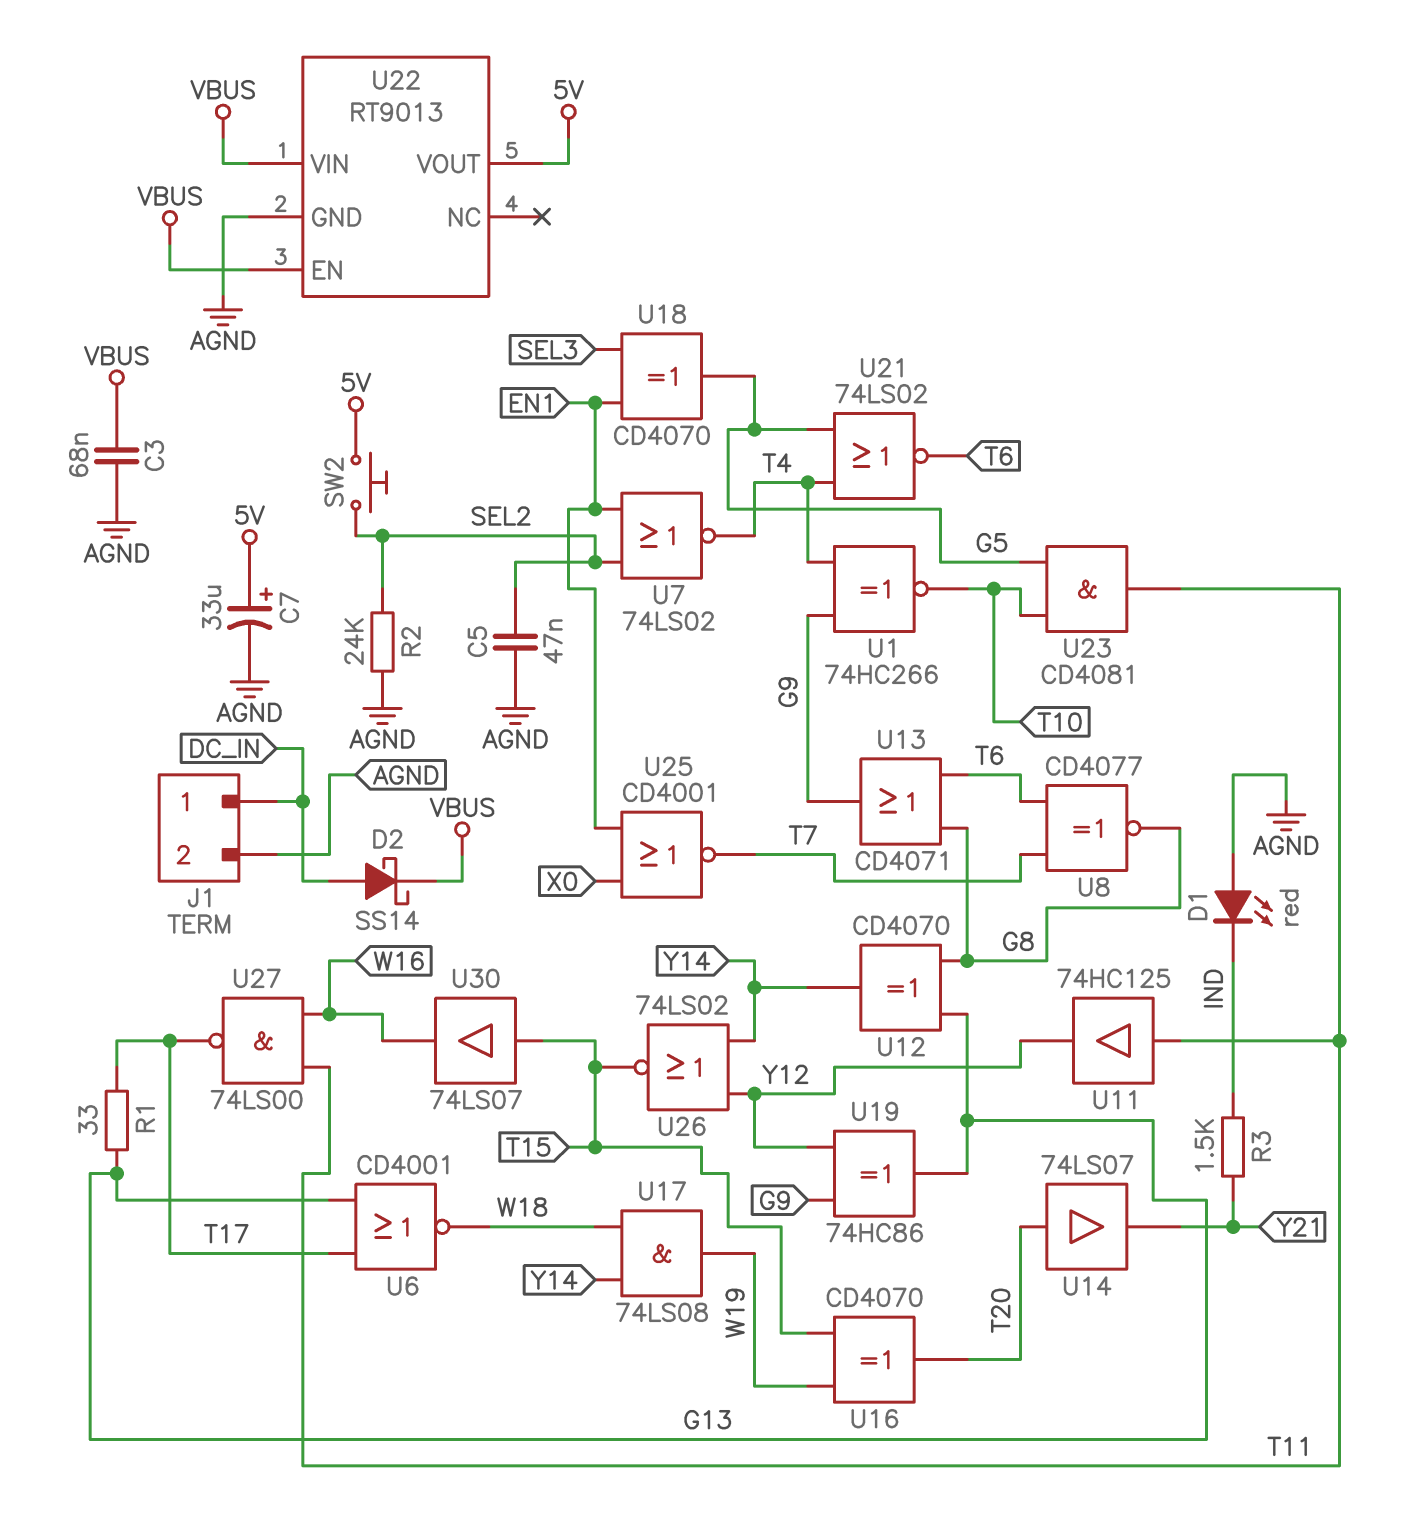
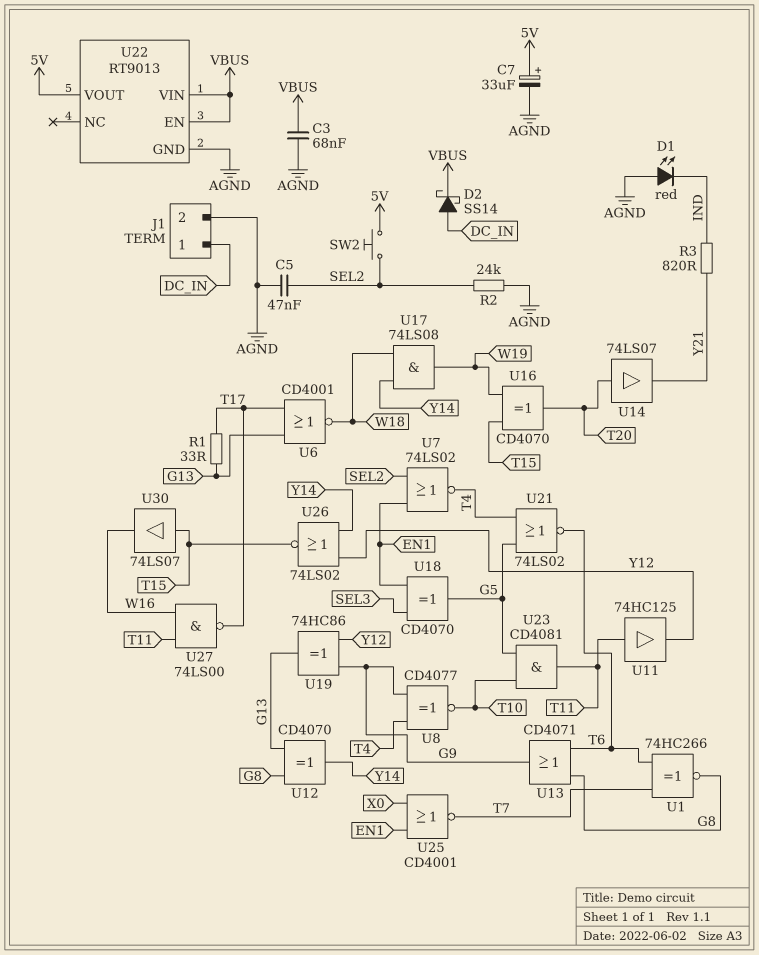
R3: 1.5k (IND, Y21) -> 820 (IND, Y21)
U1: XNOR 74HC266 (in G9, in T4, out T10) -> XNOR 74HC266 (in T6, in T7, out G8)
U8: XNOR CD4077 (in T6, in T7, out G8) -> XNOR CD4077 (in G9, in T4, out T10)

